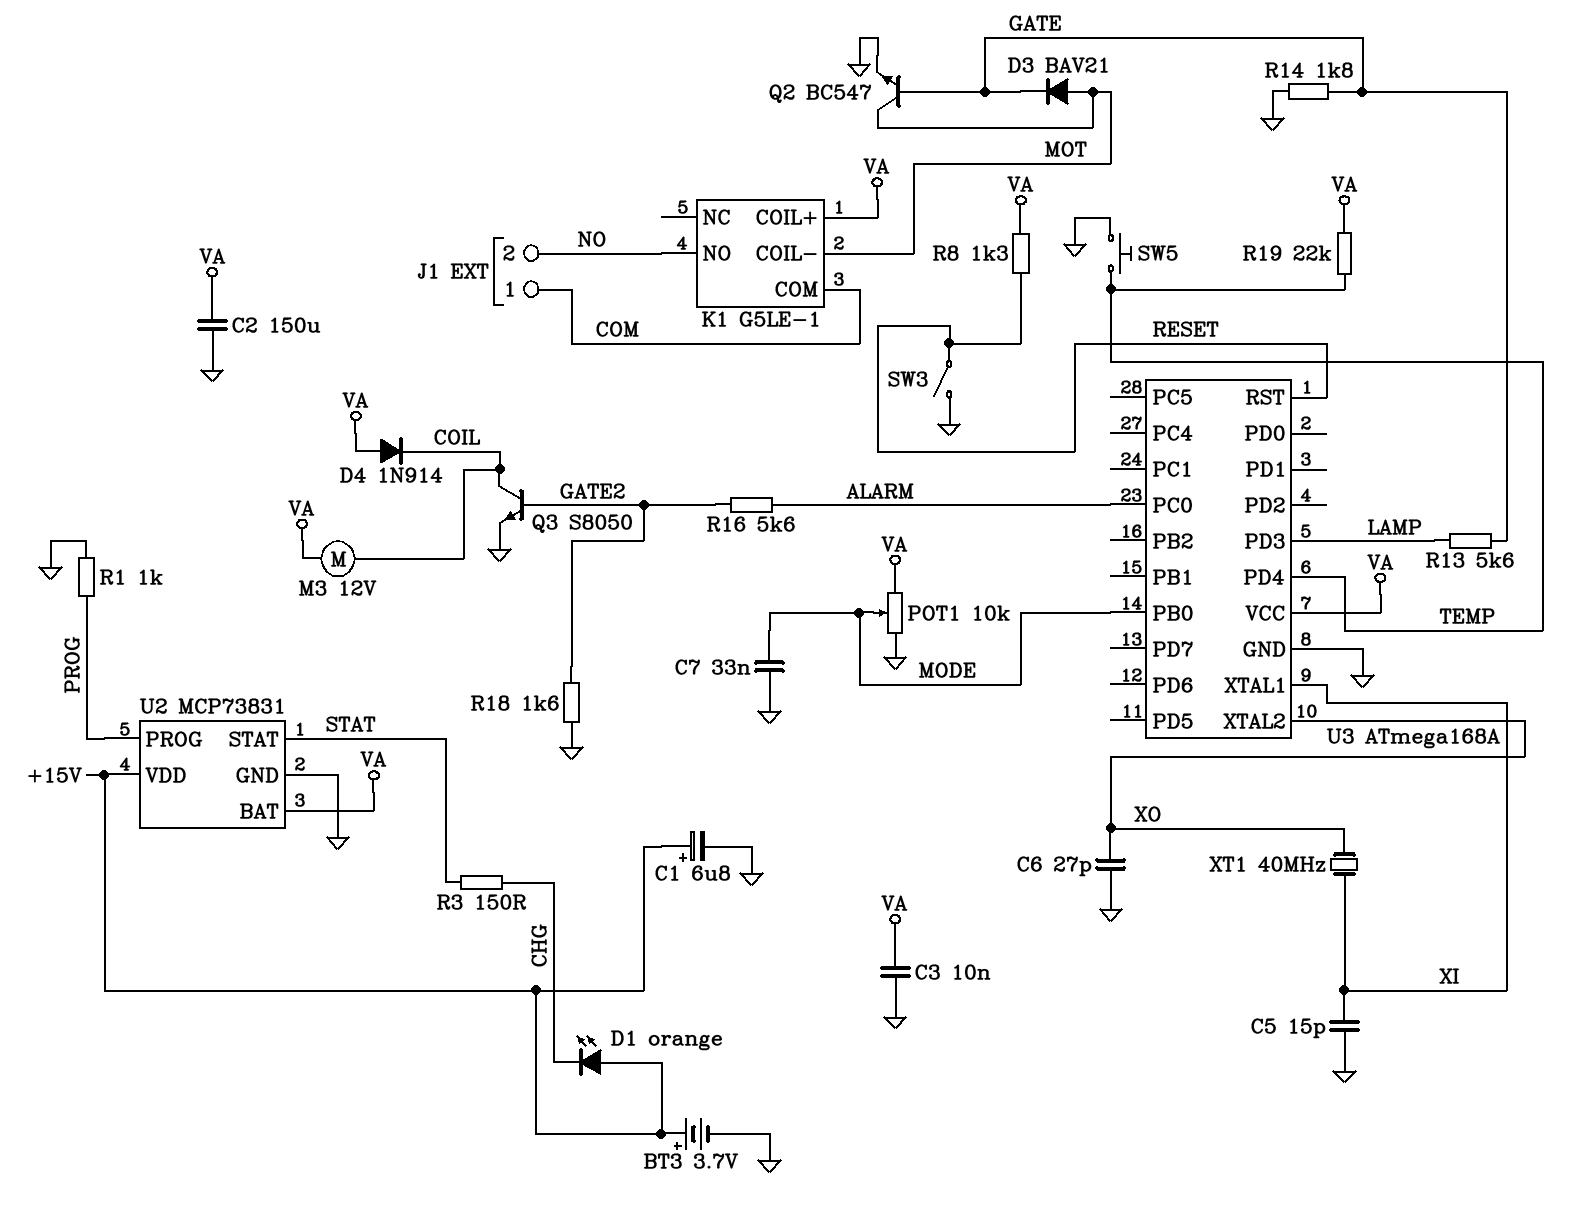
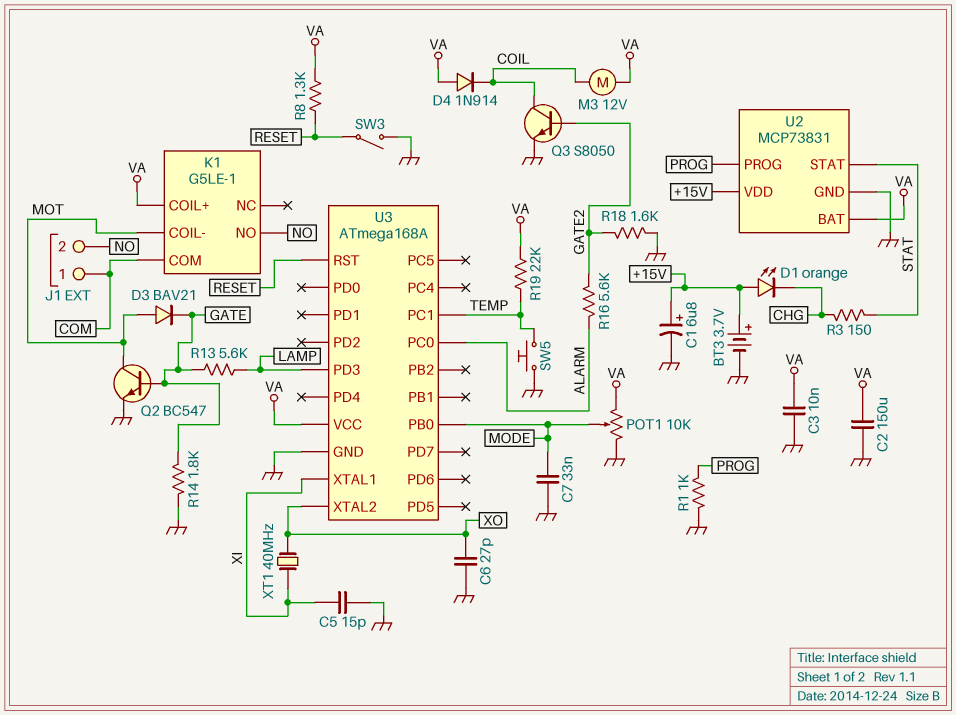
U3 pin PC1: none -> TEMP
U3 pin PD4: TEMP -> none

